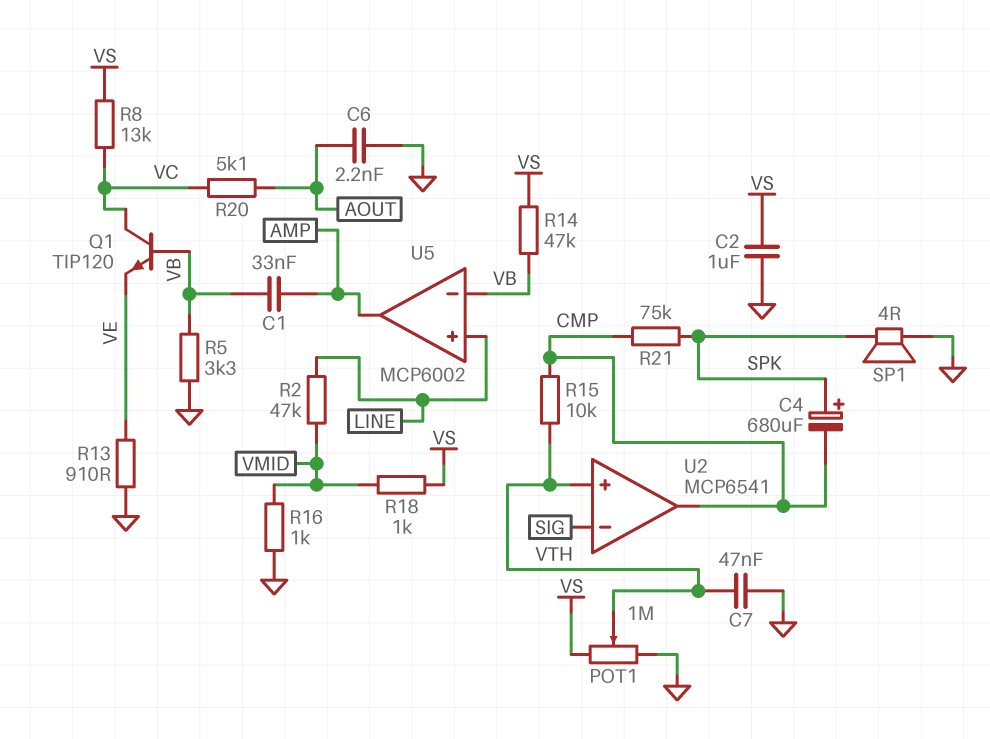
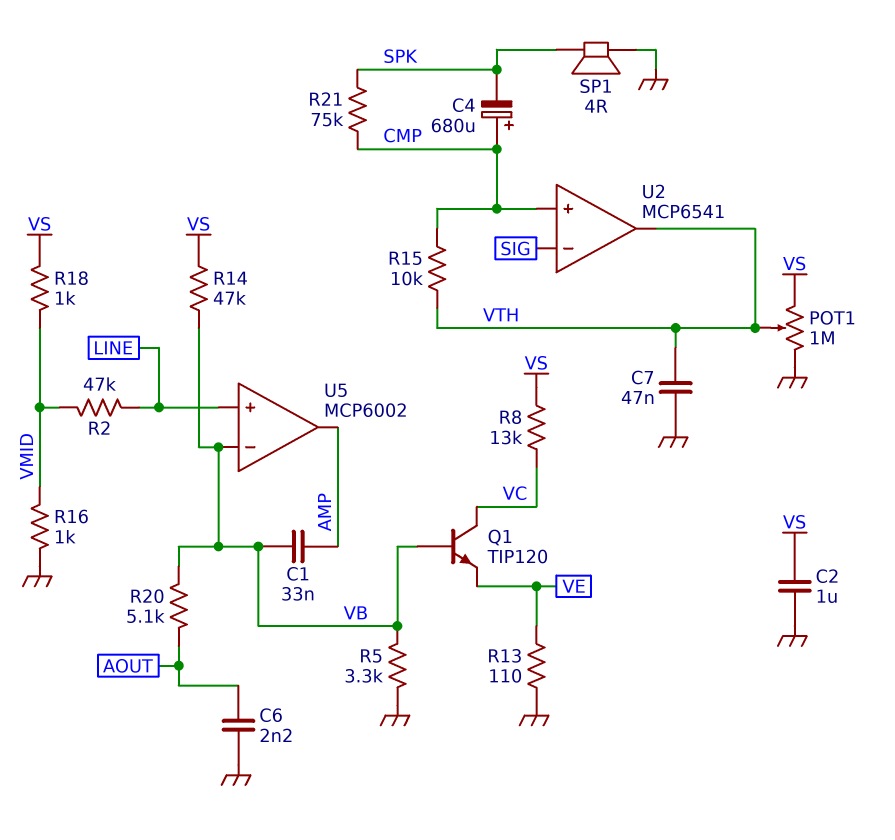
C4: 680uF (plus SPK, minus CMP) -> 680uF (plus CMP, minus SPK)
R13: 910 (GND, VE) -> 110 (GND, VE)
R20: 5.1k (AOUT, VC) -> 5.1k (AOUT, VB)
U2 pin in+: VTH -> CMP
U2 pin out: CMP -> VTH

